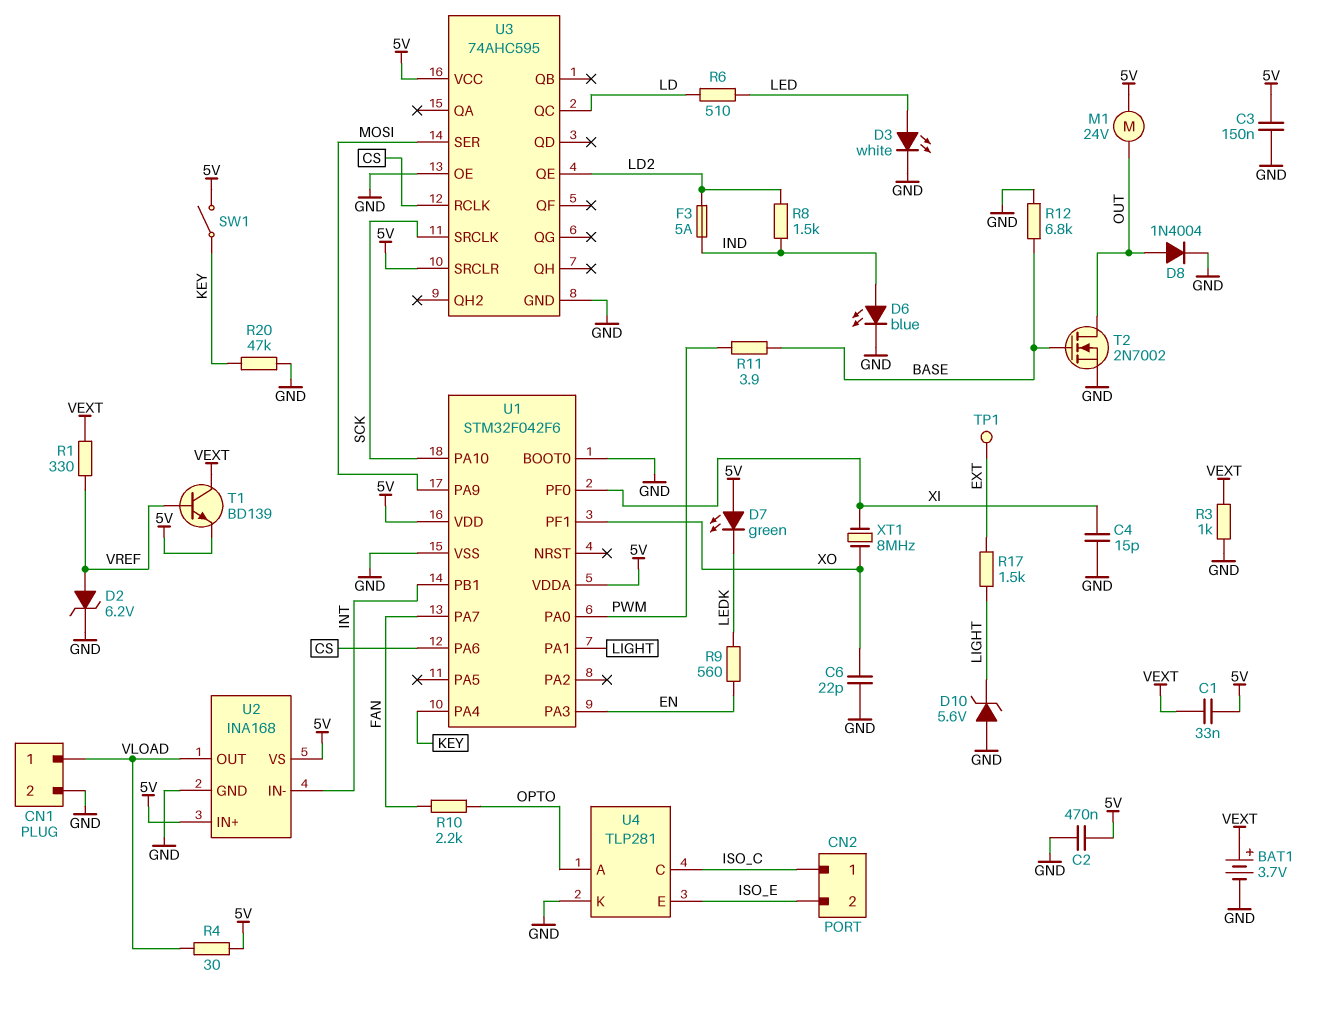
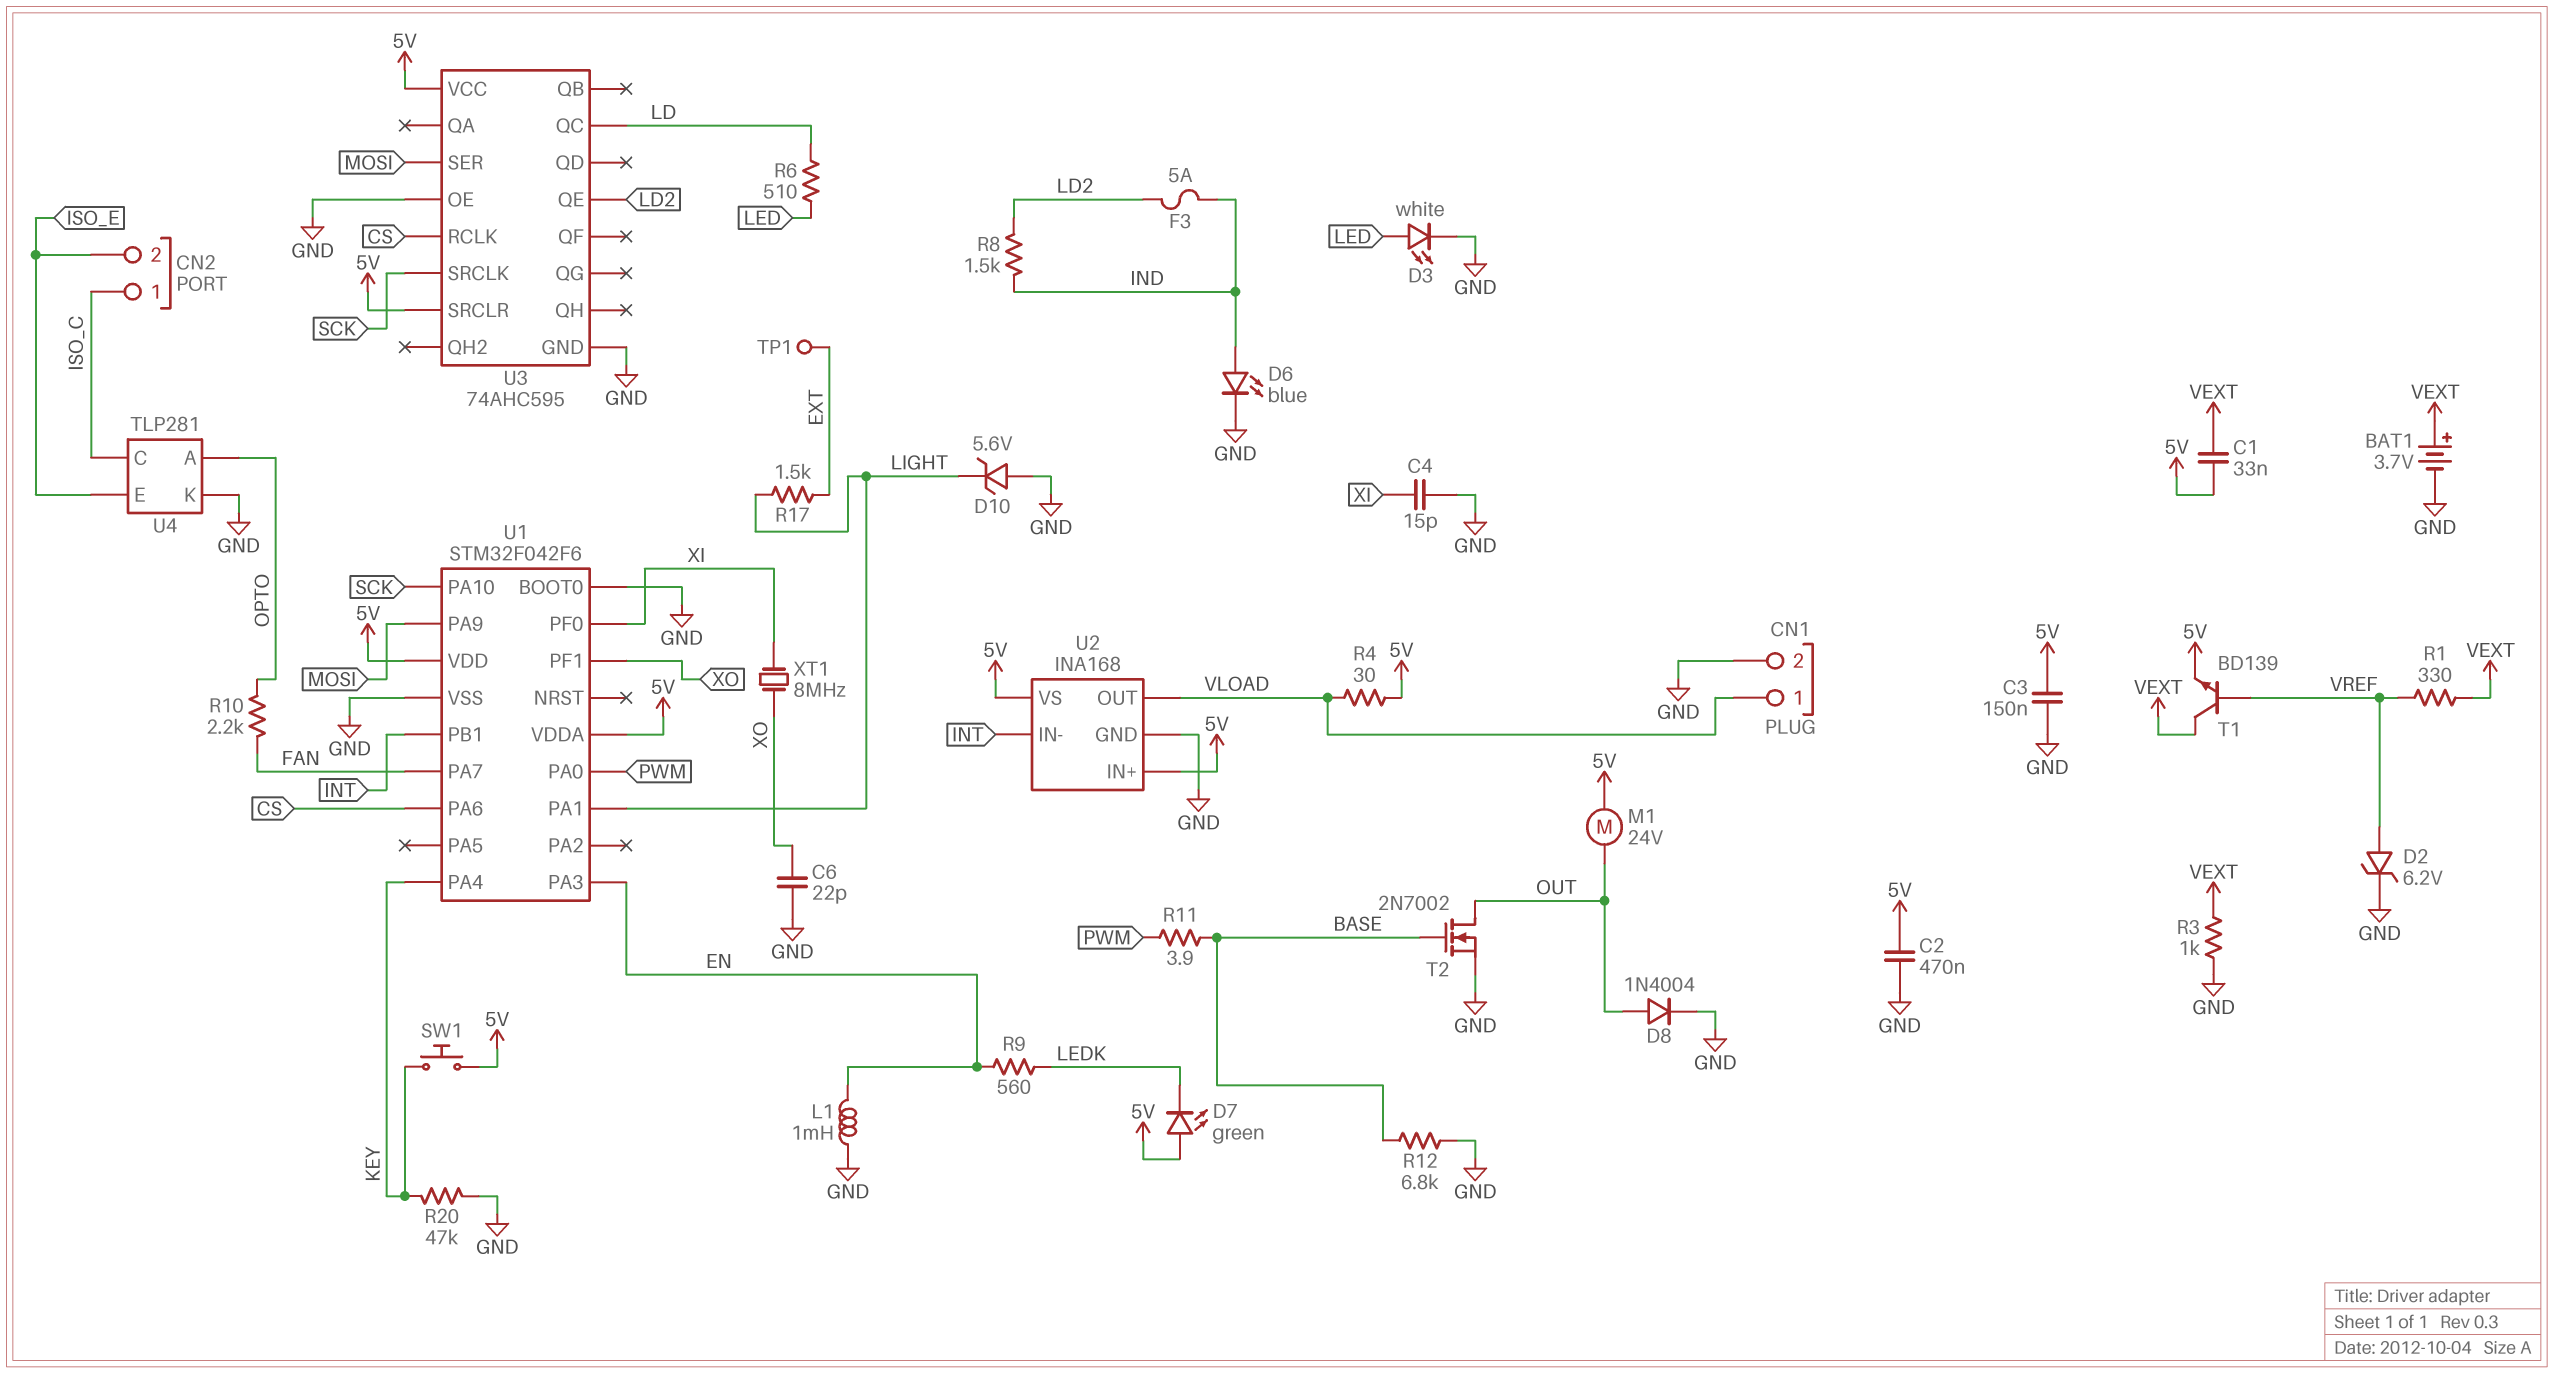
L1: none -> 1mH (EN, GND)
SW1: switch (5V, KEY) -> button (5V, KEY)

